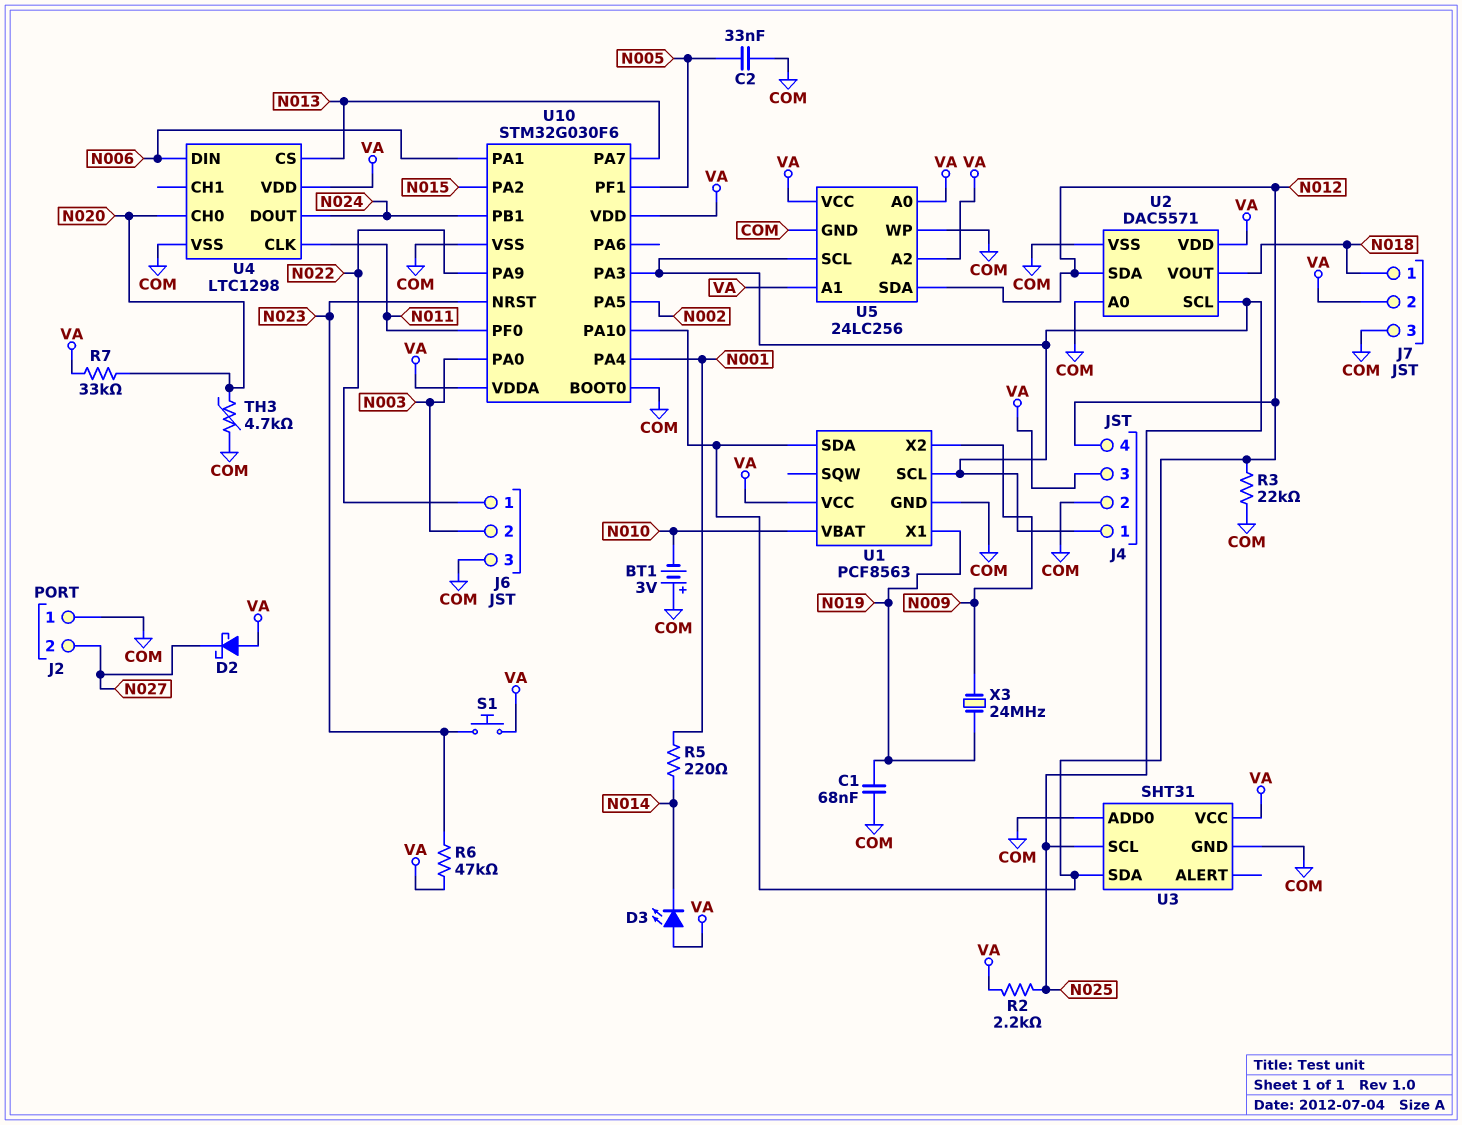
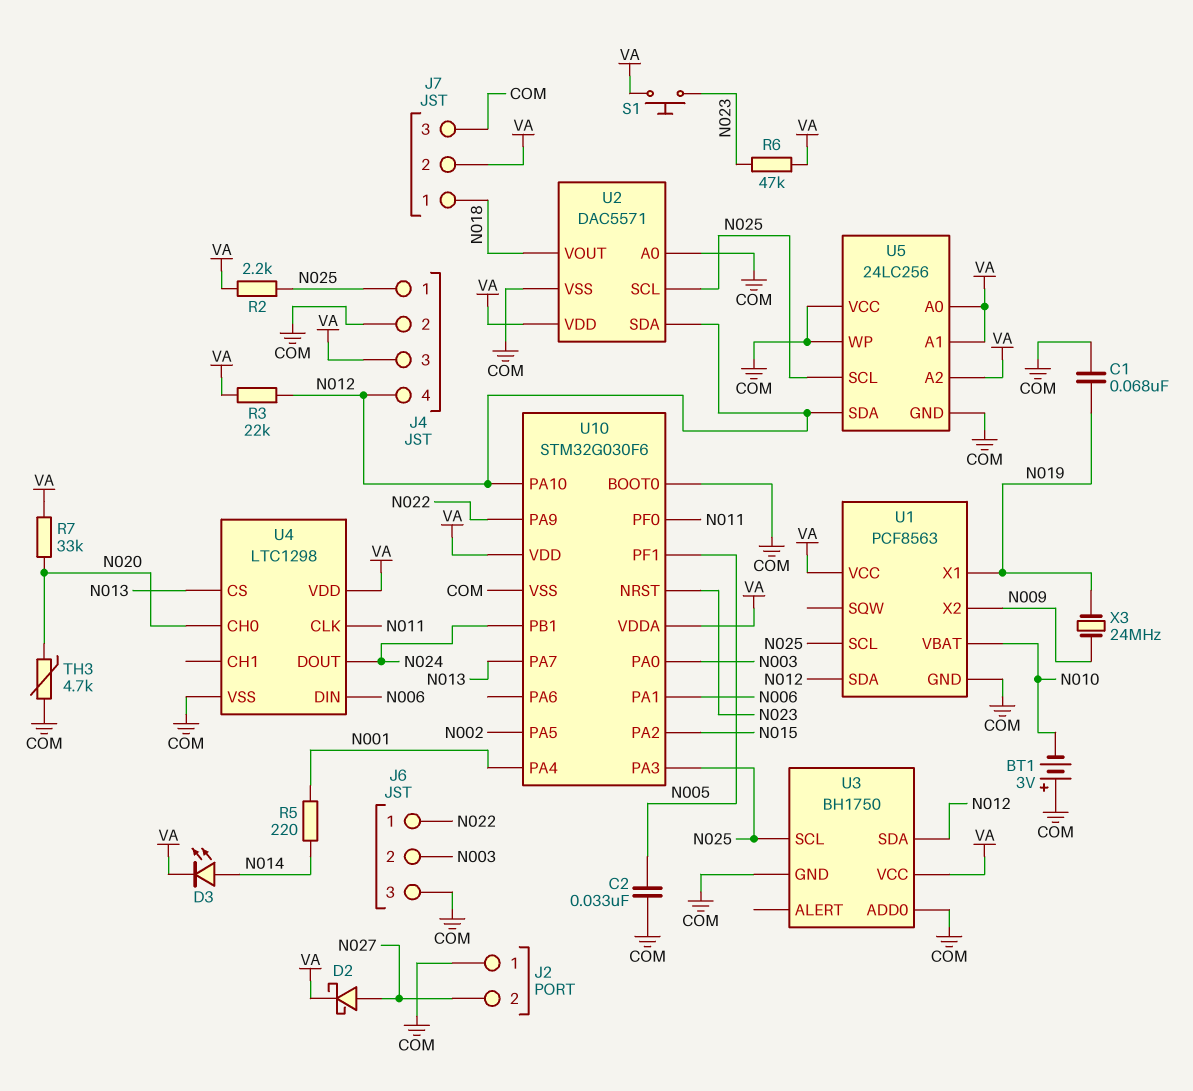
D2: schottky (A VA, K N027) -> schottky (A N027, K VA)
D3: LED (A VA, K N014) -> LED (A N014, K VA)
R3: 22k (COM, N012) -> 22k (N012, VA)
U3: SHT31 -> BH1750
U5 pin VCC: VA -> COM

